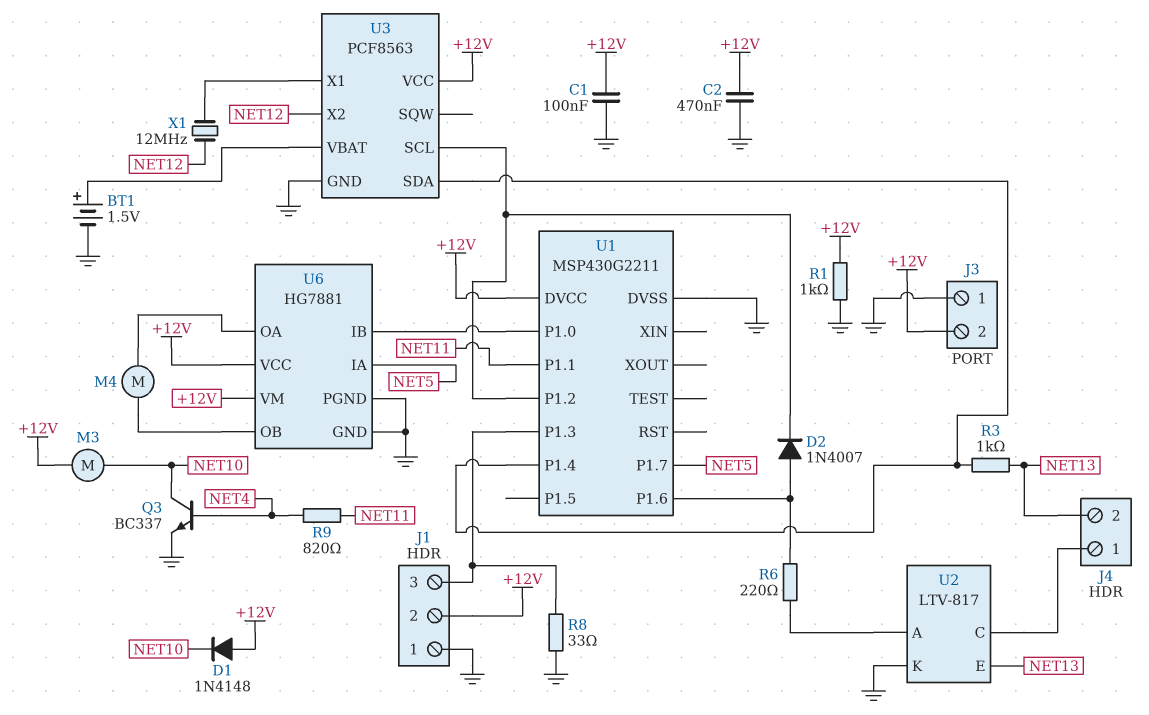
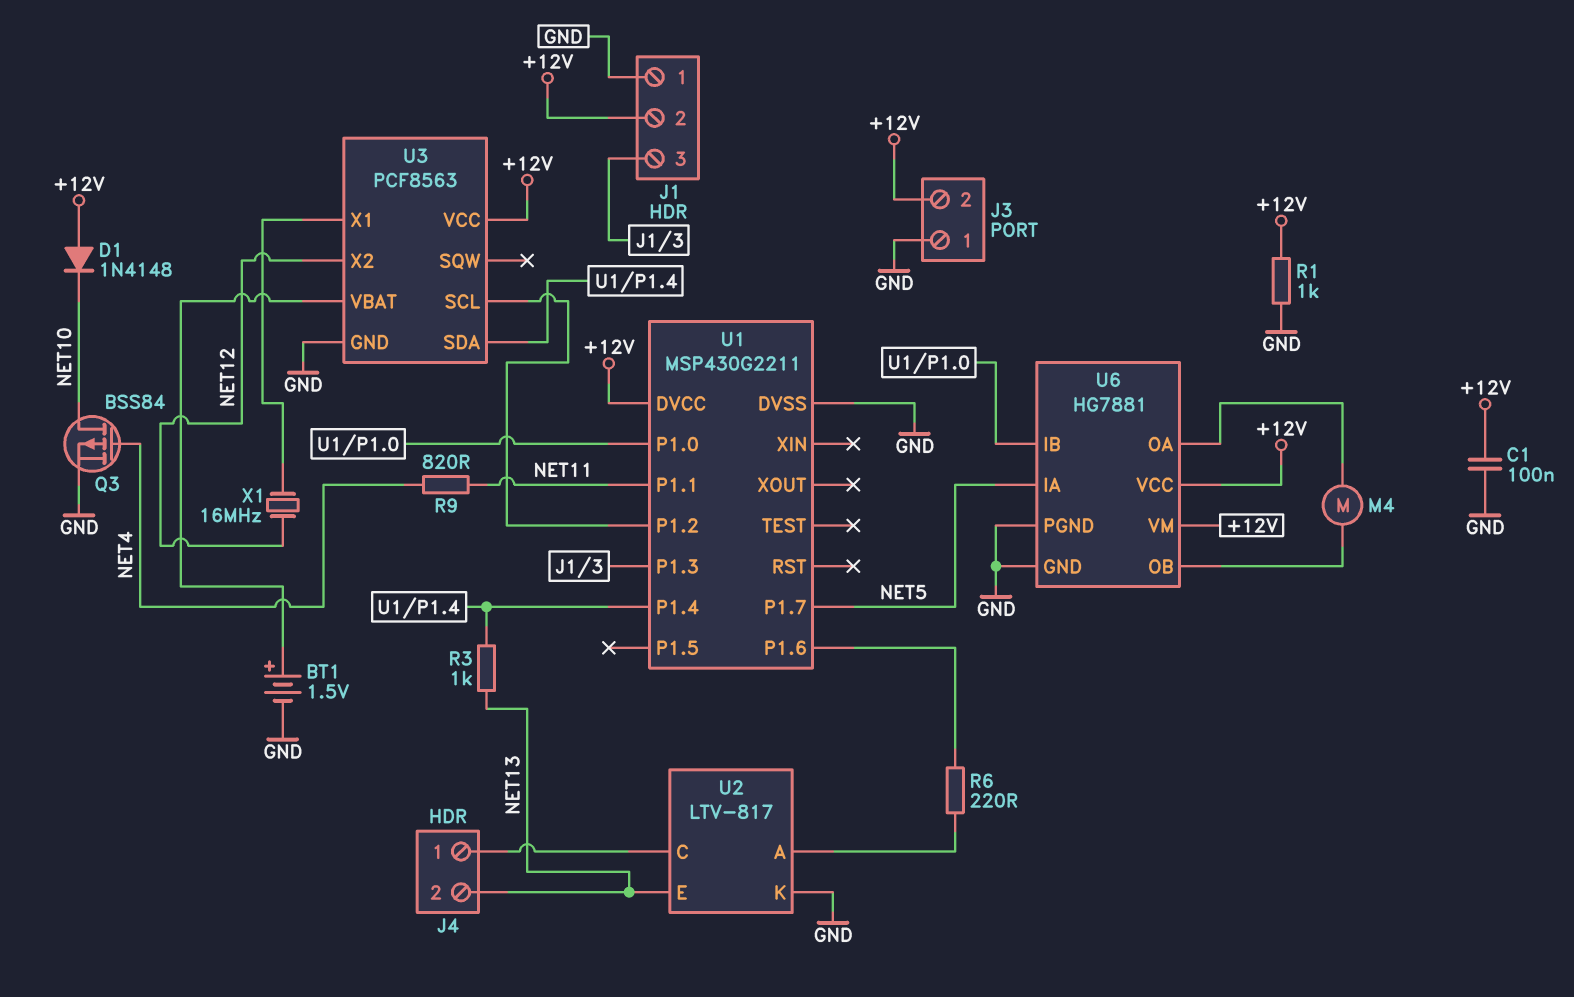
C2: 470nF (+12V, GND) -> none
D2: diode 1N4007 (A U1/P1.6, K U1/P1.2) -> none
M3: motor (+12V, NET10) -> none
Q3: NPN BC337 (B NET4, C NET10, E GND) -> PMOS BSS84 (G NET4, D NET10, S GND)
R8: 33 (GND, J1/3) -> none
X1: 12MHz (NET12, U3/X1) -> 16MHz (NET12, U3/X1)

